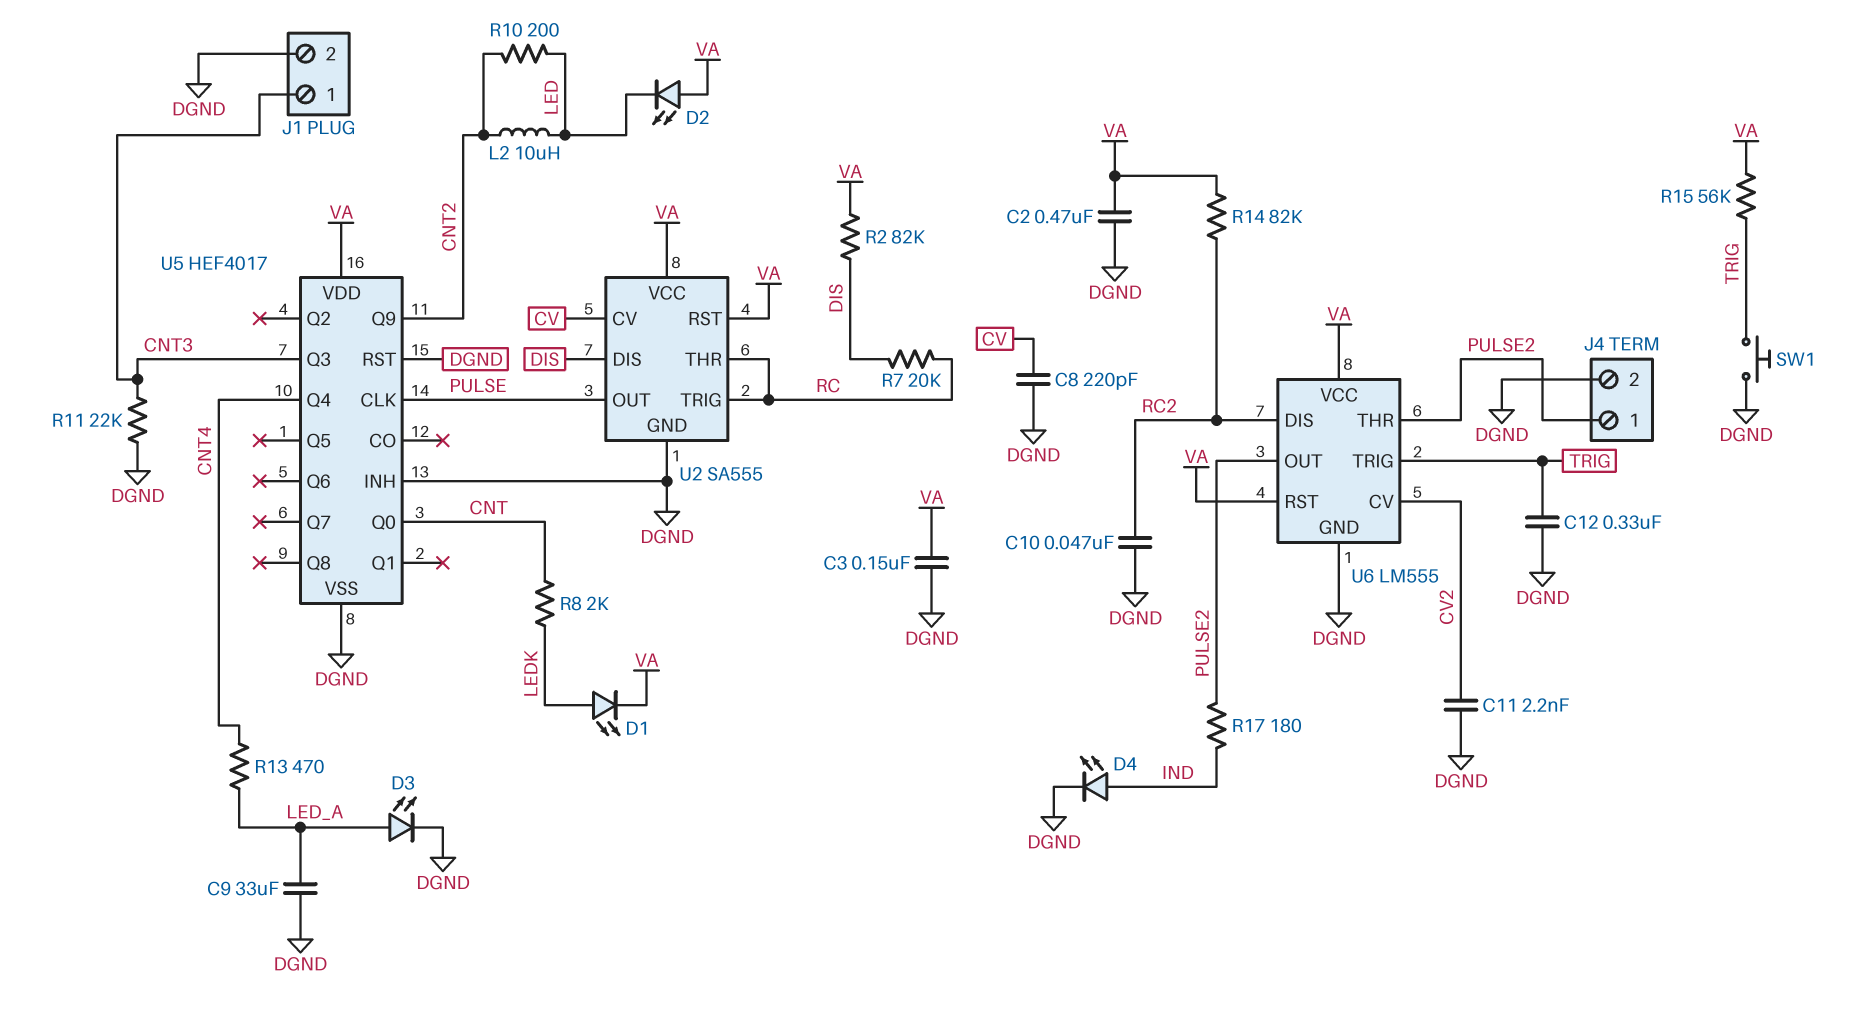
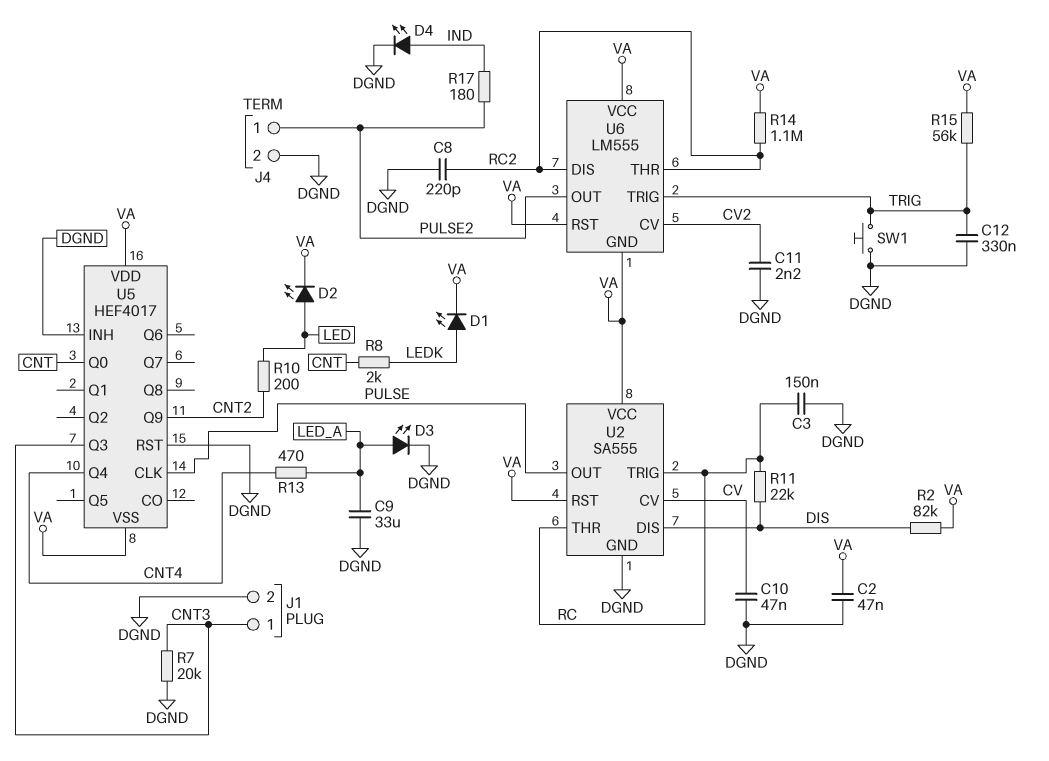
C2: 470nF (DGND, VA) -> 47nF (DGND, VA)
C3: 150nF (DGND, VA) -> 150nF (DGND, RC)
C8: 220pF (CV, DGND) -> 220pF (DGND, RC2)
C10: 47nF (DGND, RC2) -> 47nF (CV, DGND)
D2: LED (A VA, K LED) -> LED (A LED, K VA)
L2: 10uH (CNT2, LED) -> none
R7: 20k (DIS, RC) -> 20k (CNT3, DGND)
R11: 22k (CNT3, DGND) -> 22k (DIS, RC)
R14: 82k (RC2, VA) -> 1.1M (RC2, VA)
U5 pin VSS: DGND -> VA
U6 pin GND: DGND -> VA
U6 pin THR: PULSE2 -> RC2

